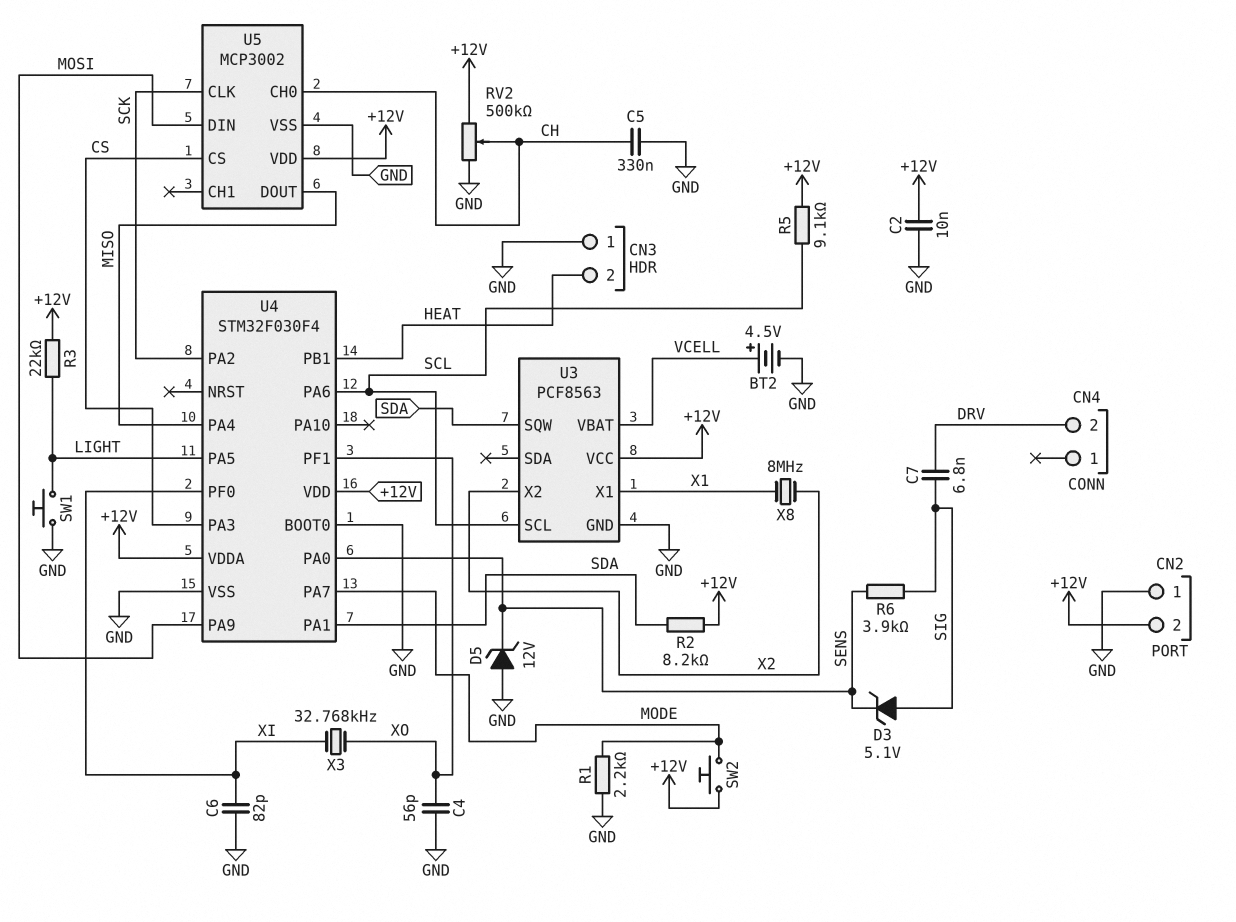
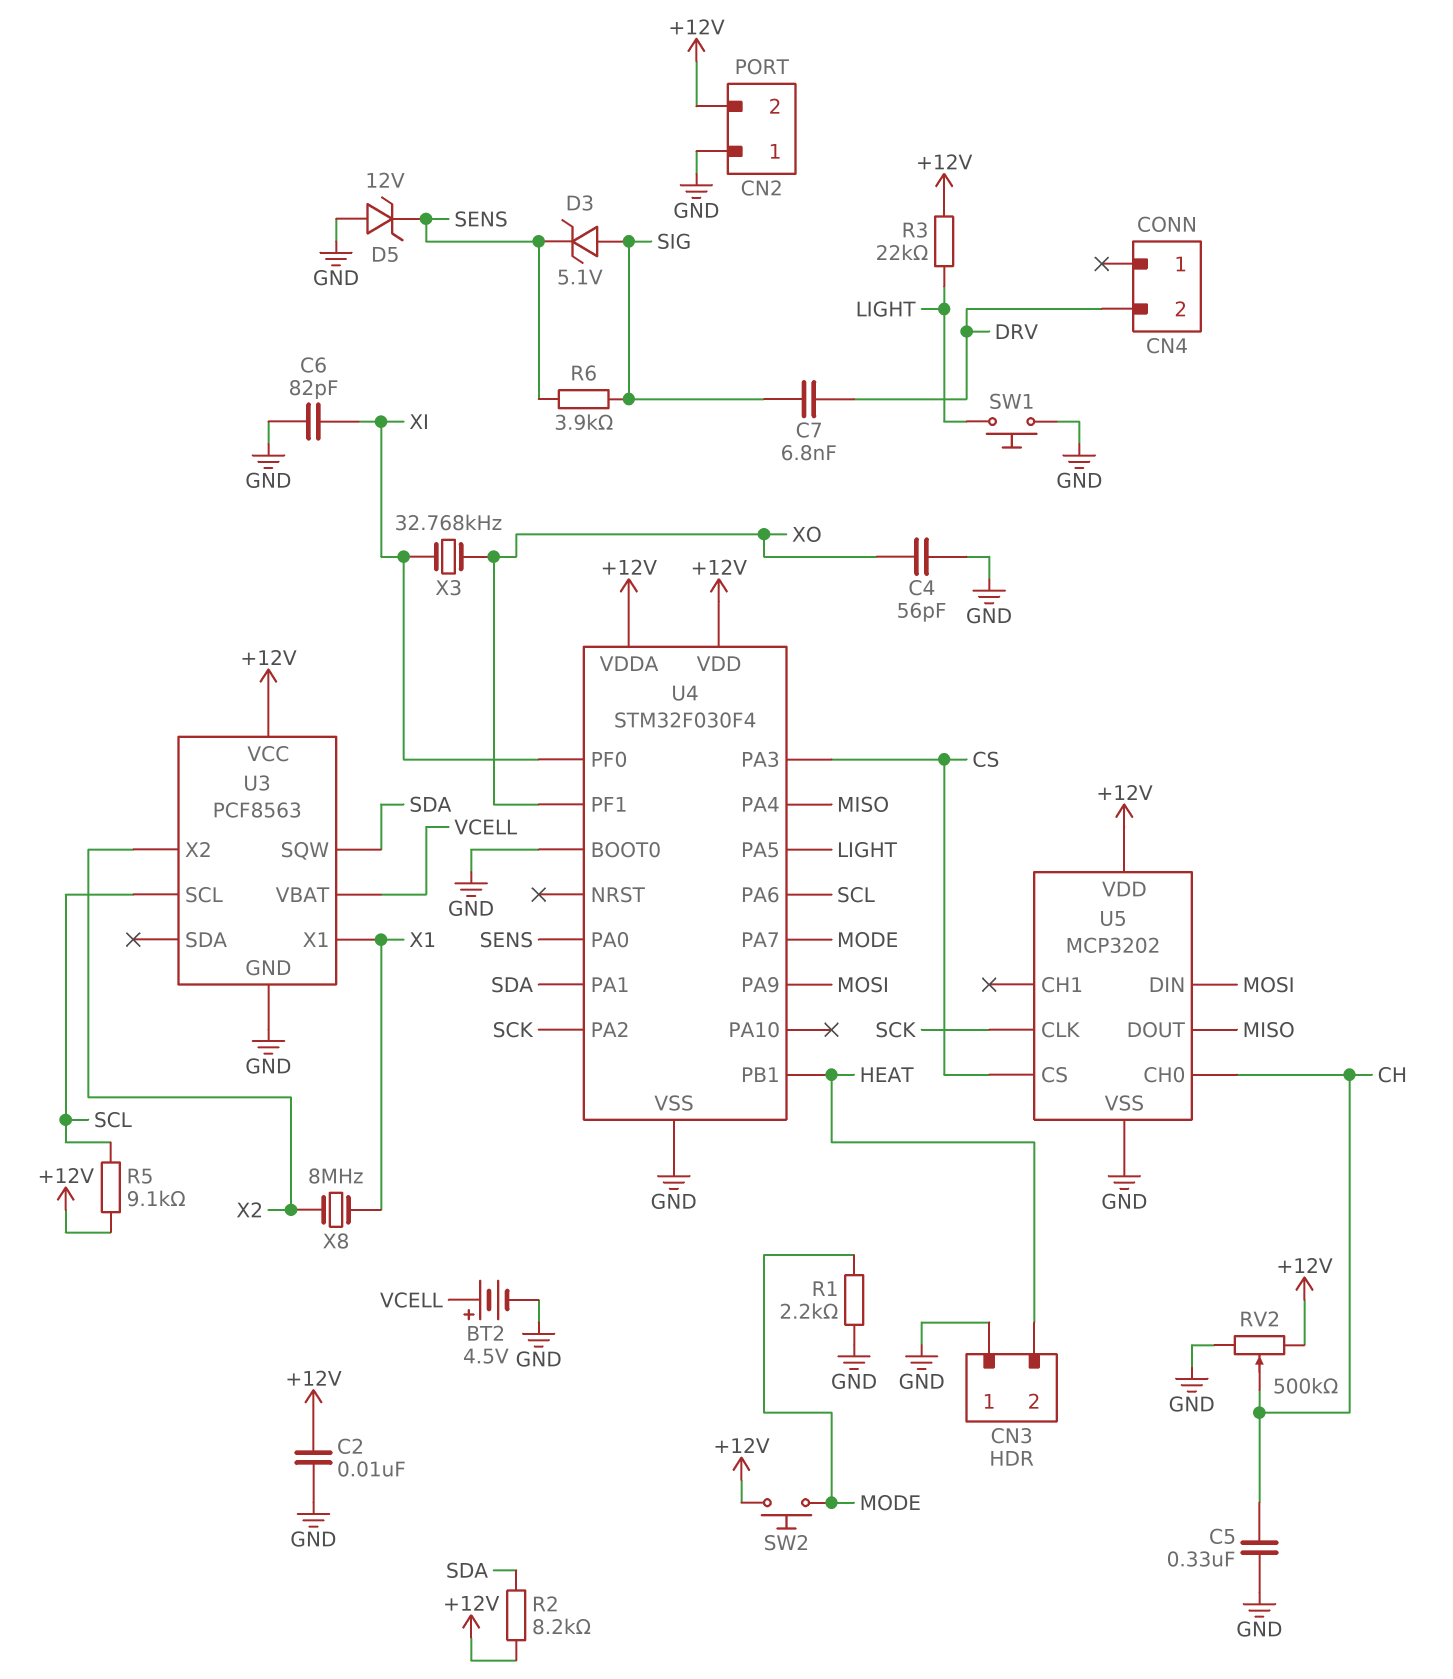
U5: MCP3002 -> MCP3202

